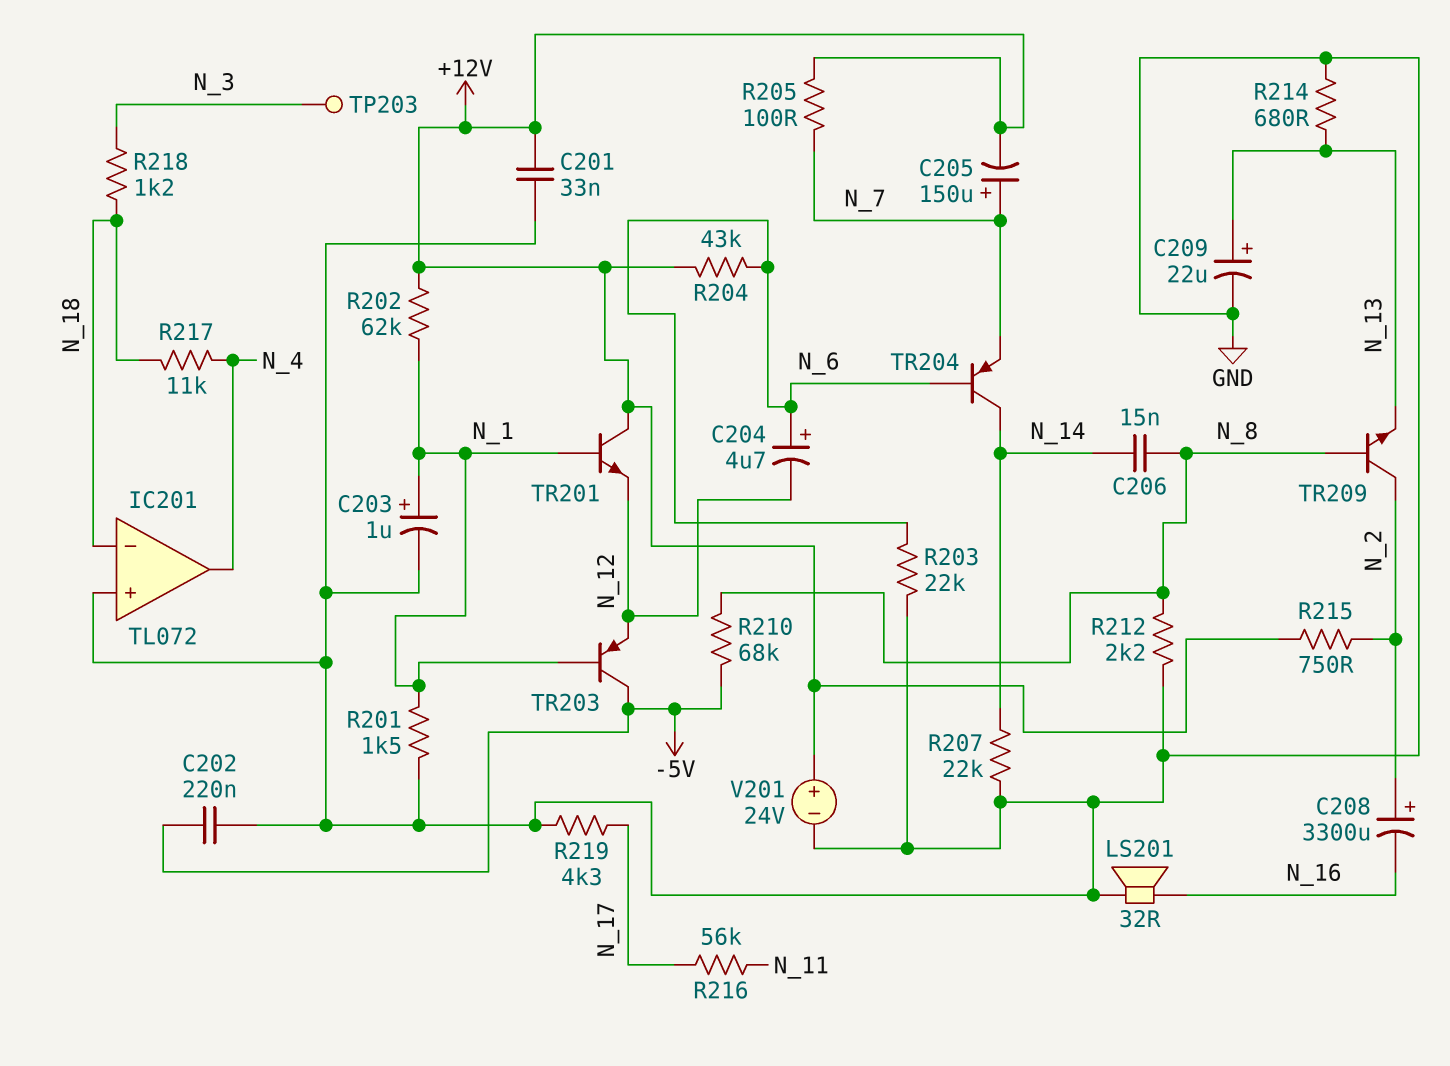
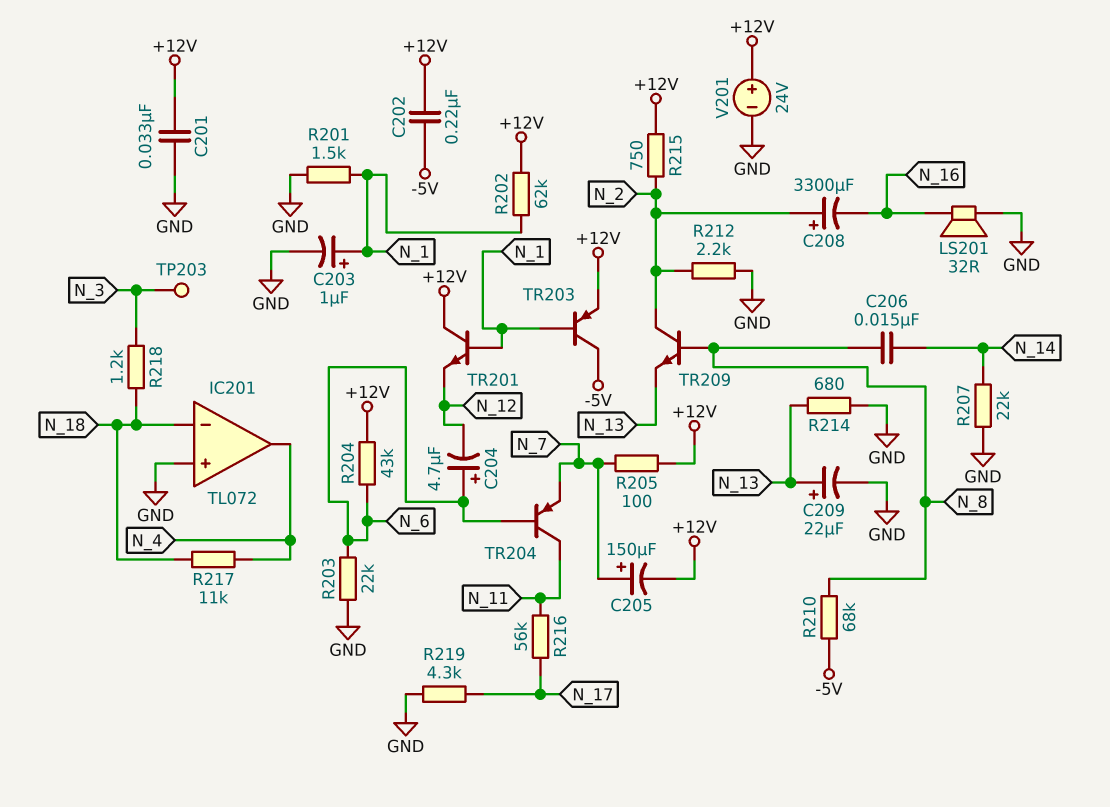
C202: 220nF (-5V, GND) -> 220nF (+12V, -5V)
R212: 2.2k (GND, N_8) -> 2.2k (GND, N_2)
TR203: PNP (B N_1, C -5V, E N_12) -> PNP (B N_1, C -5V, E +12V)
TR204: PNP (B N_6, C N_14, E N_7) -> PNP (B N_6, C N_11, E N_7)

